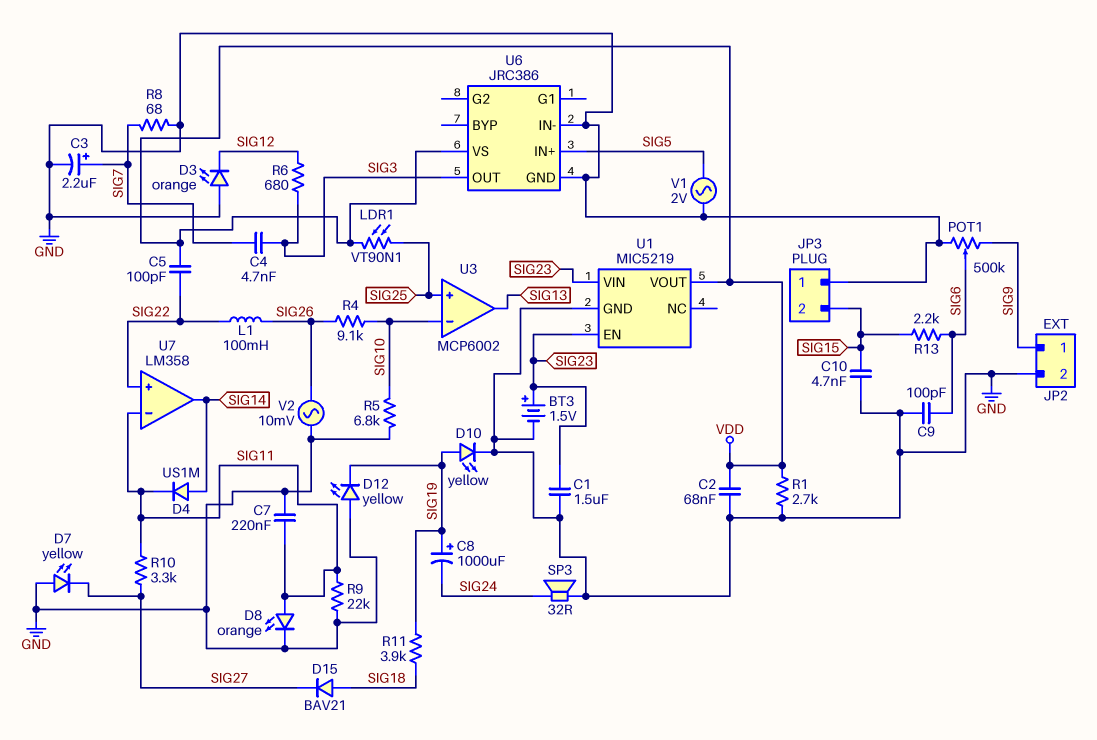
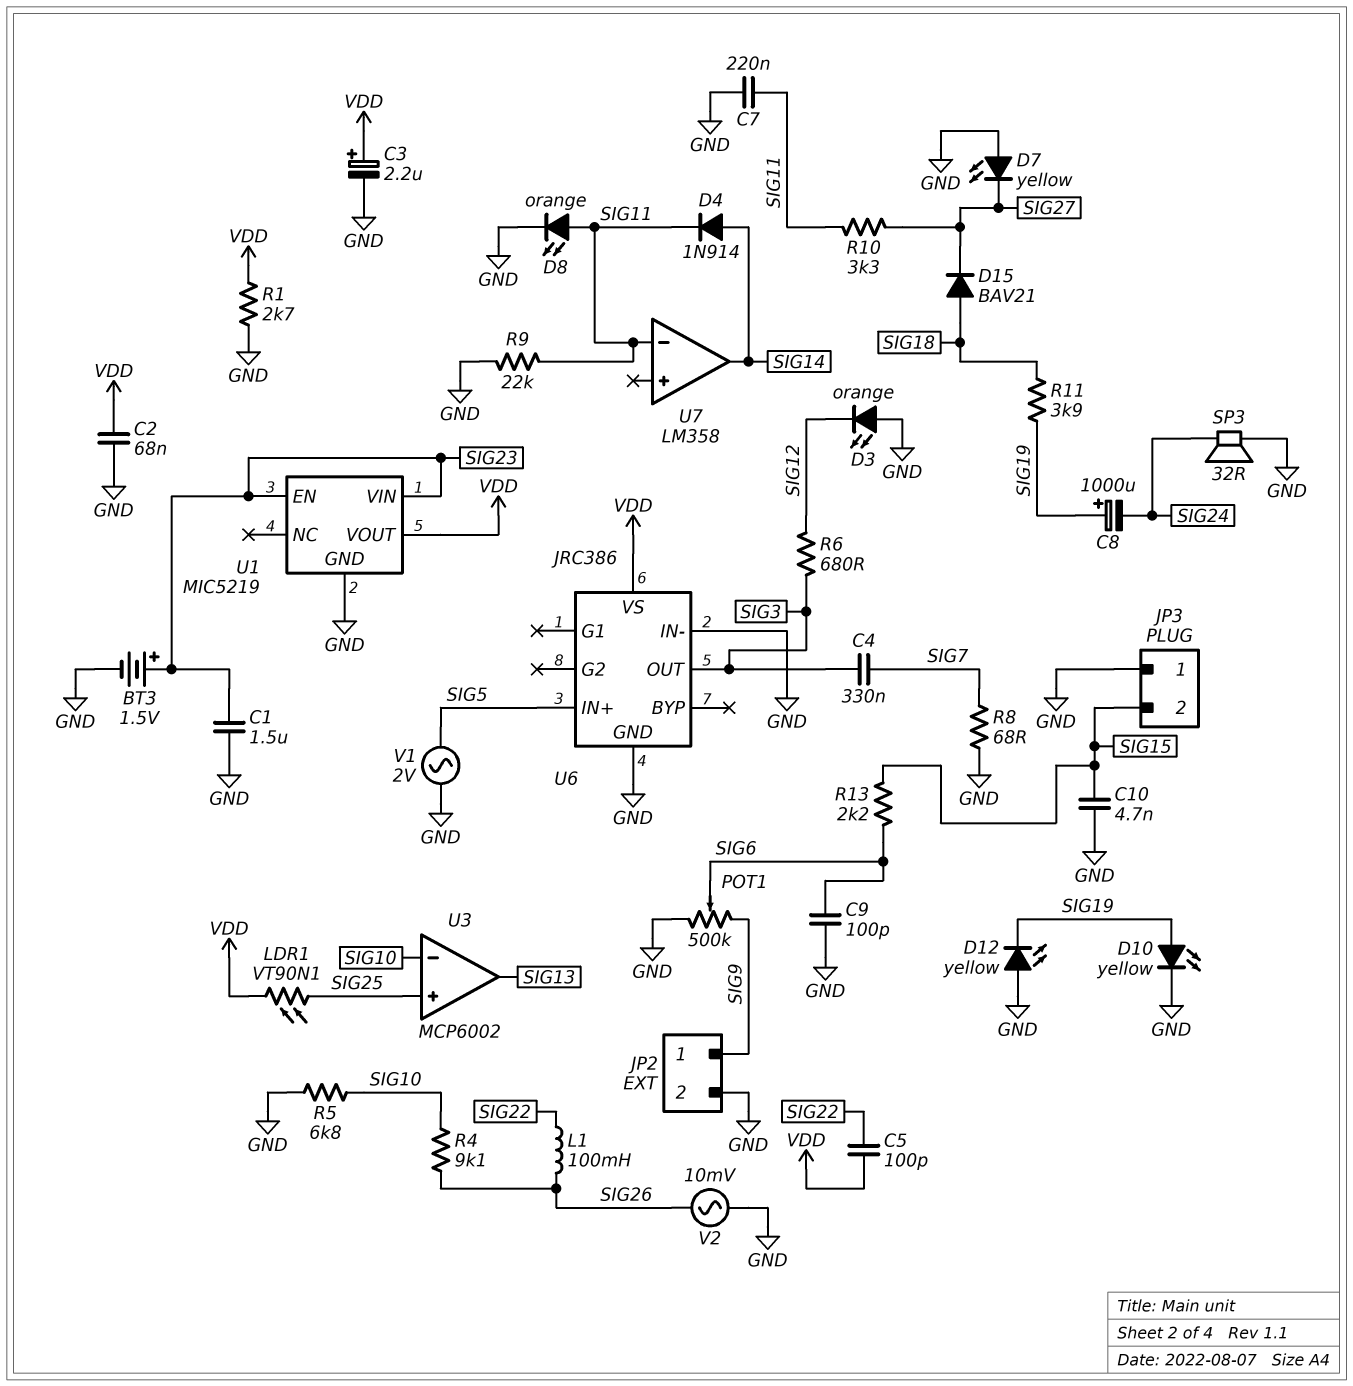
C3: 2.2uF (plus SIG7, minus GND) -> 2.2uF (plus VDD, minus GND)
C4: 4.7nF (SIG3, SIG7) -> 330nF (SIG3, SIG7)
D4: diode US1M (A SIG14, K SIG11) -> diode 1N914 (A SIG14, K SIG11)
U7 pin in+: SIG22 -> none

